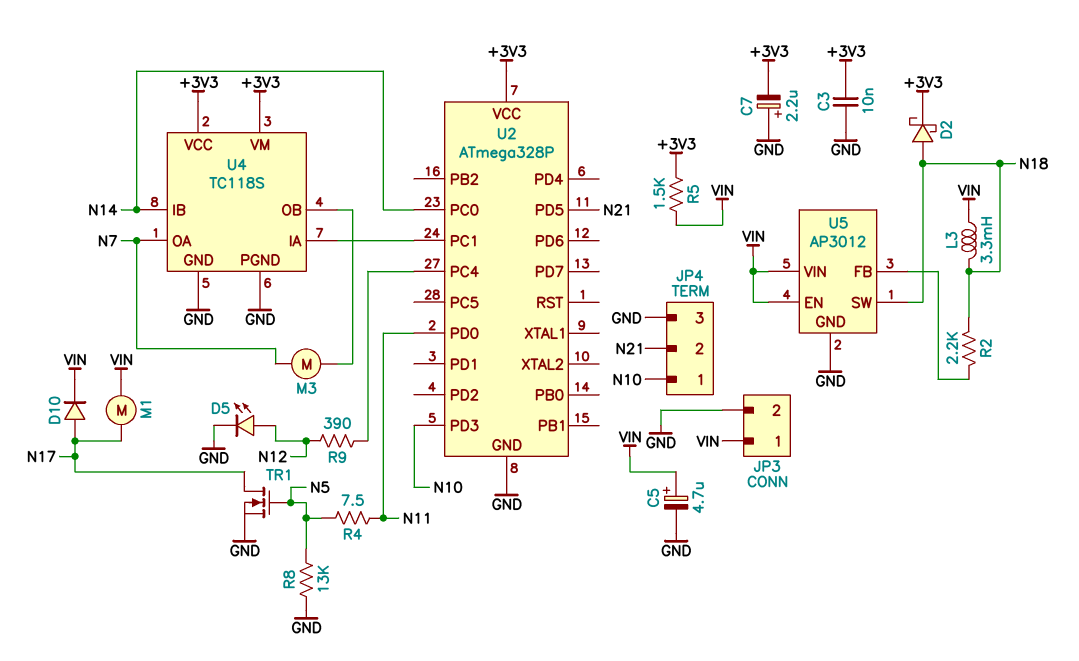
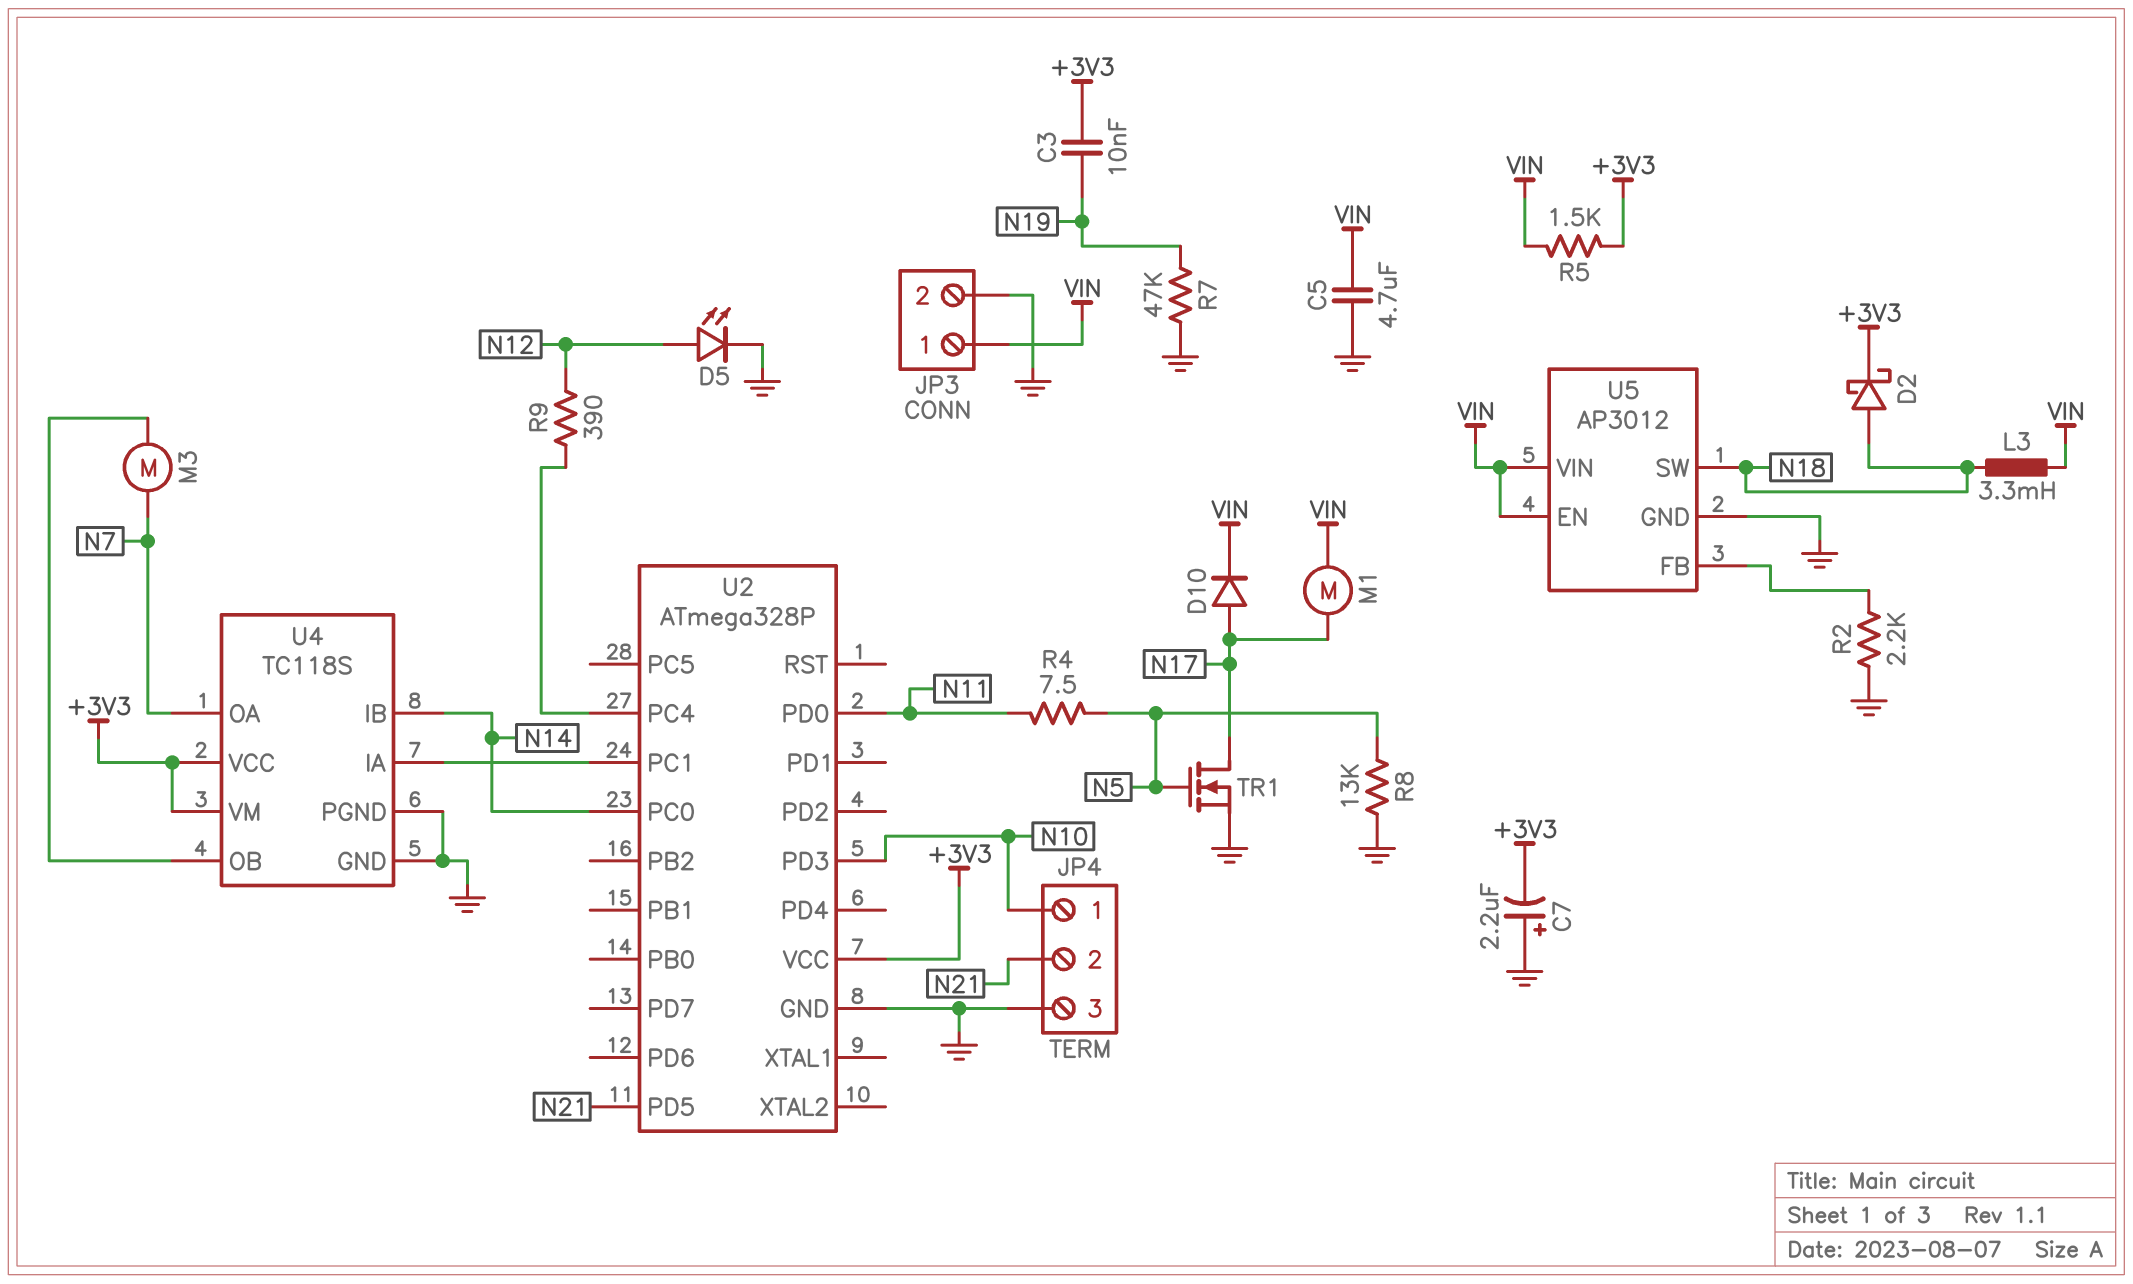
C3: 10nF (+3V3, GND) -> 10nF (+3V3, N19)
C5: 4.7uF (plus VIN, minus GND) -> 4.7uF (GND, VIN)
R2: 2.2k (N18, U5/FB) -> 2.2k (GND, U5/FB)
R7: none -> 47k (GND, N19)

